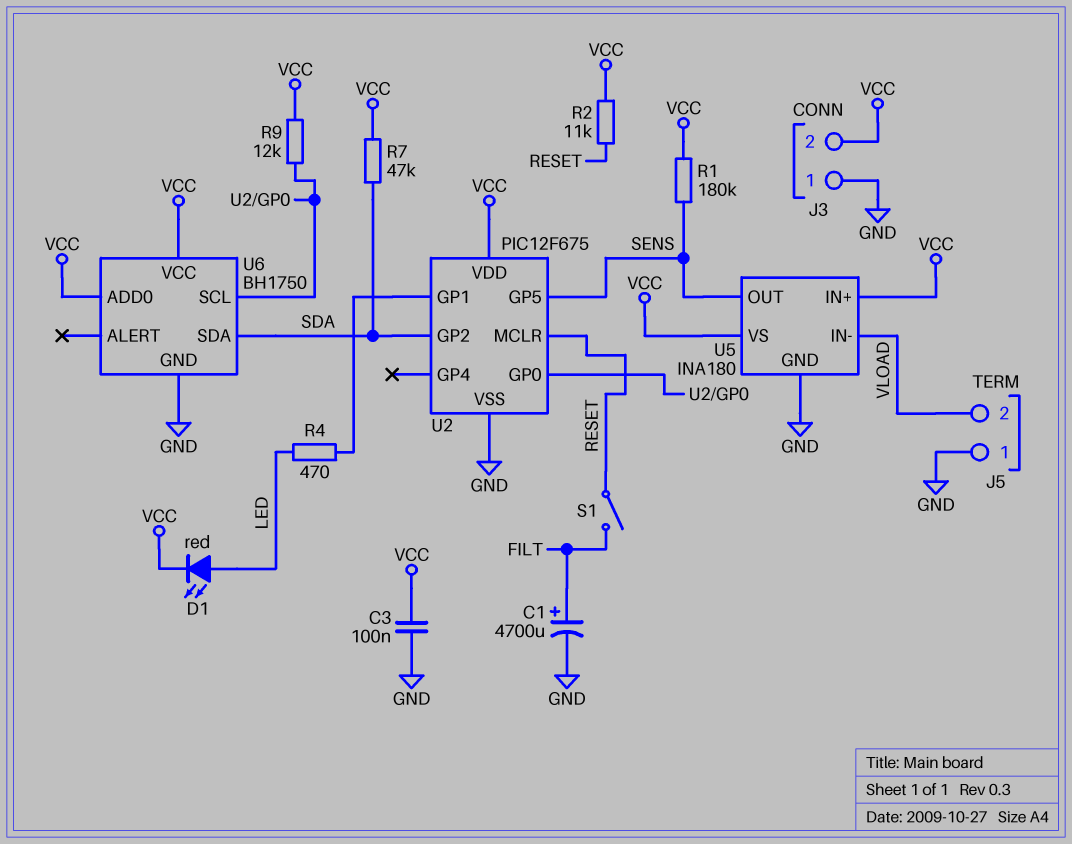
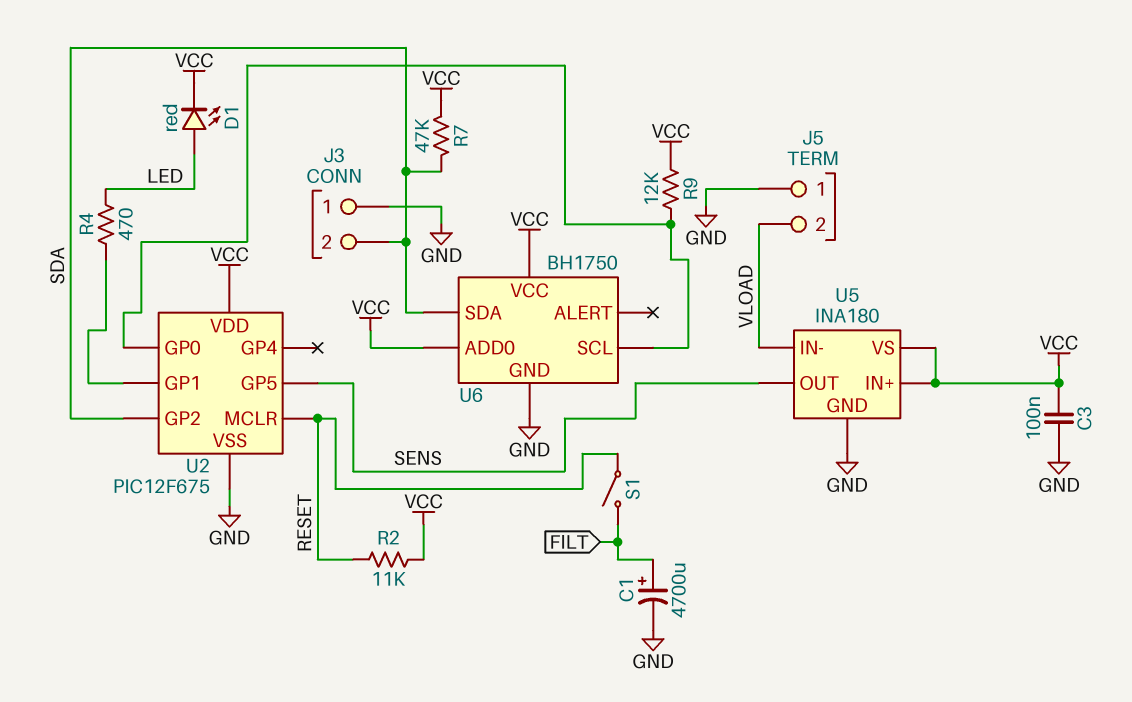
J3 pin 2: VCC -> SDA
R1: 180k (SENS, VCC) -> none

